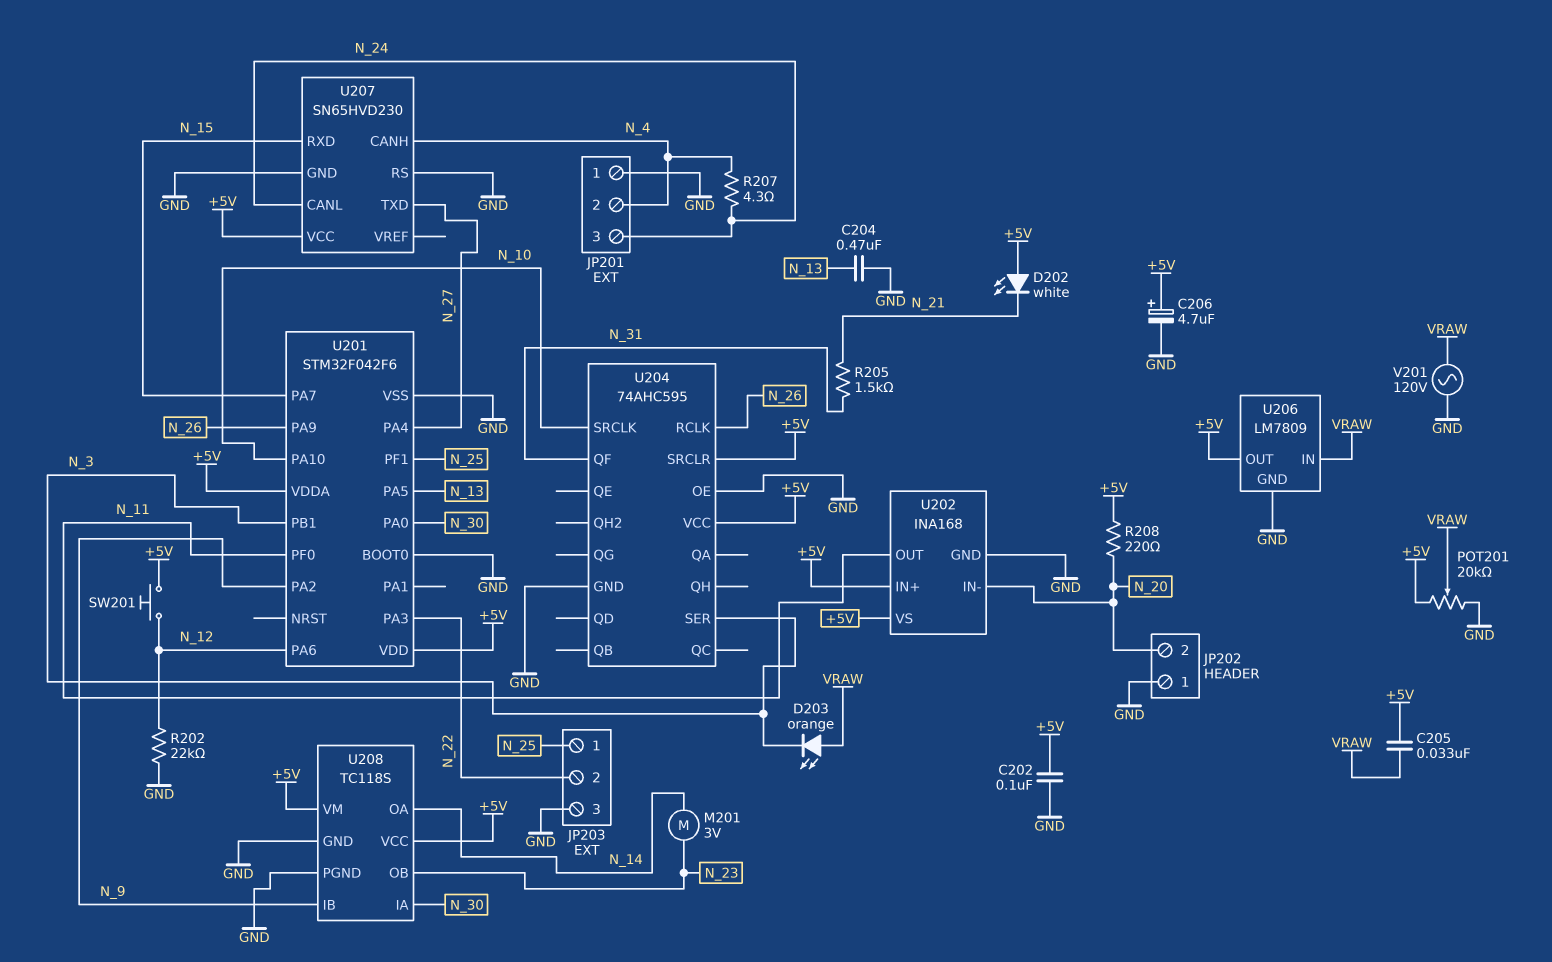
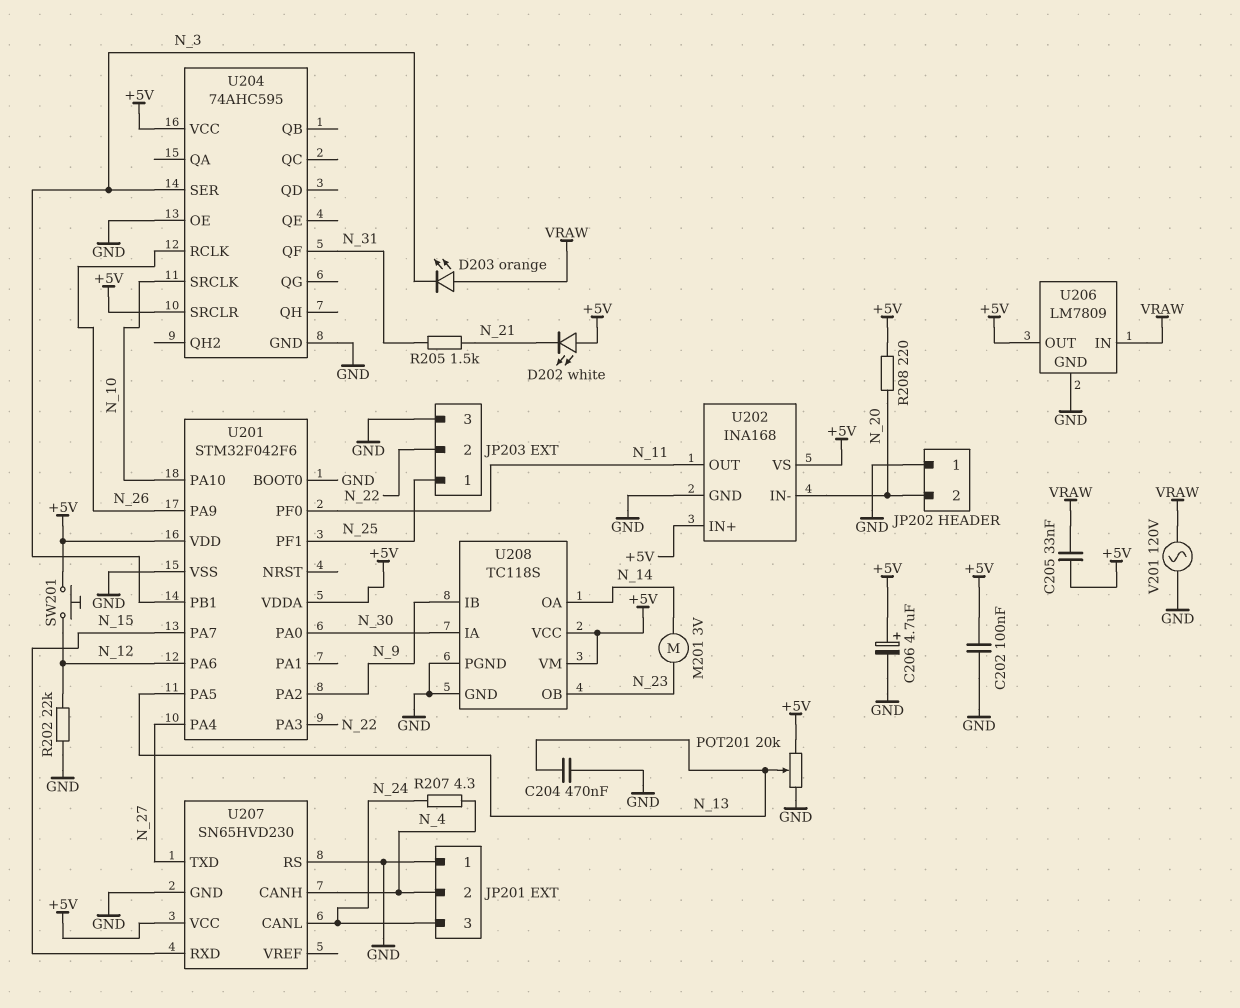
POT201: 20k (+5V, GND, wiper VRAW) -> 20k (+5V, GND, wiper N_13)

